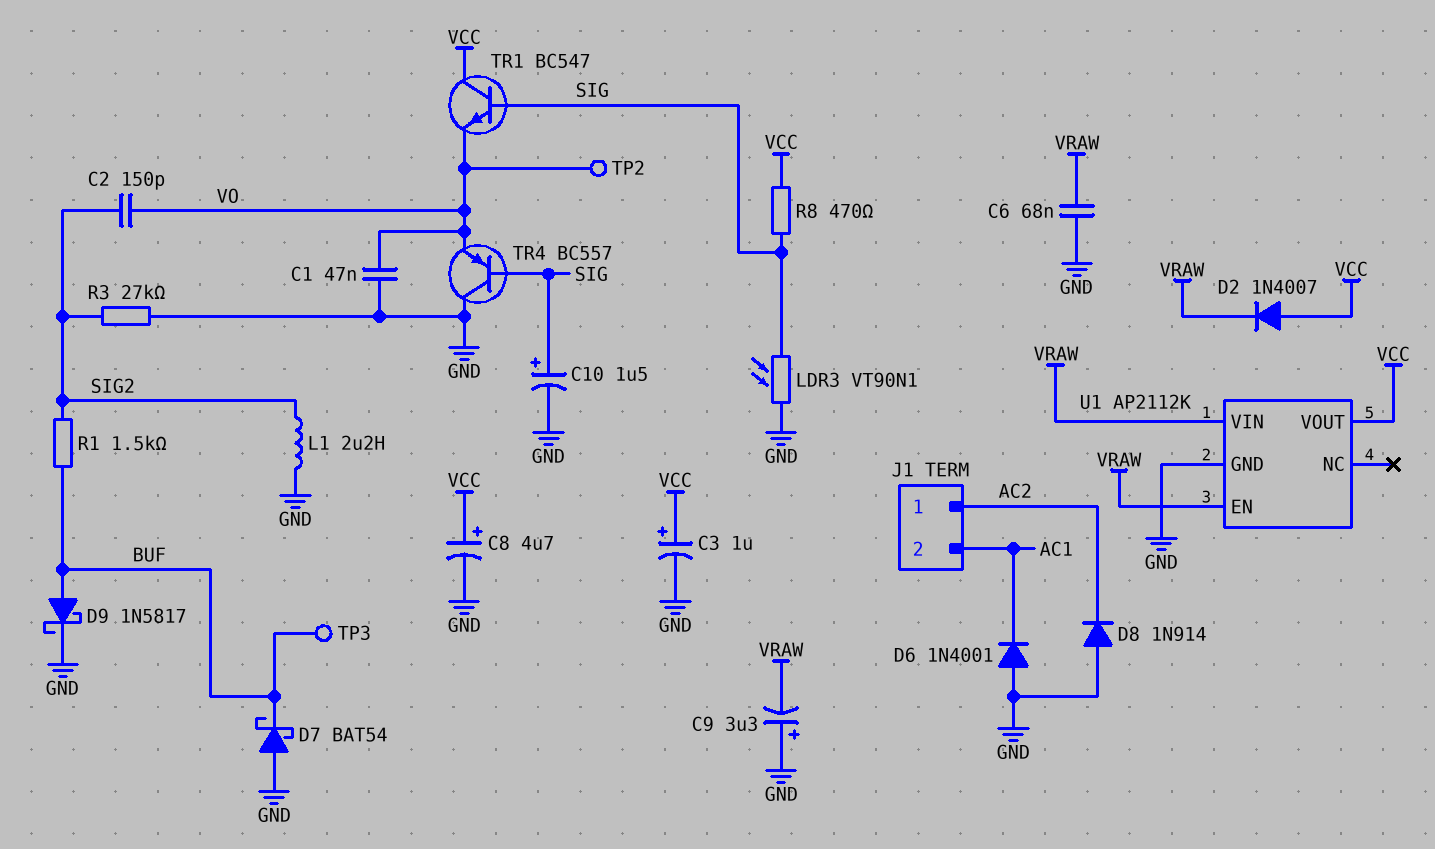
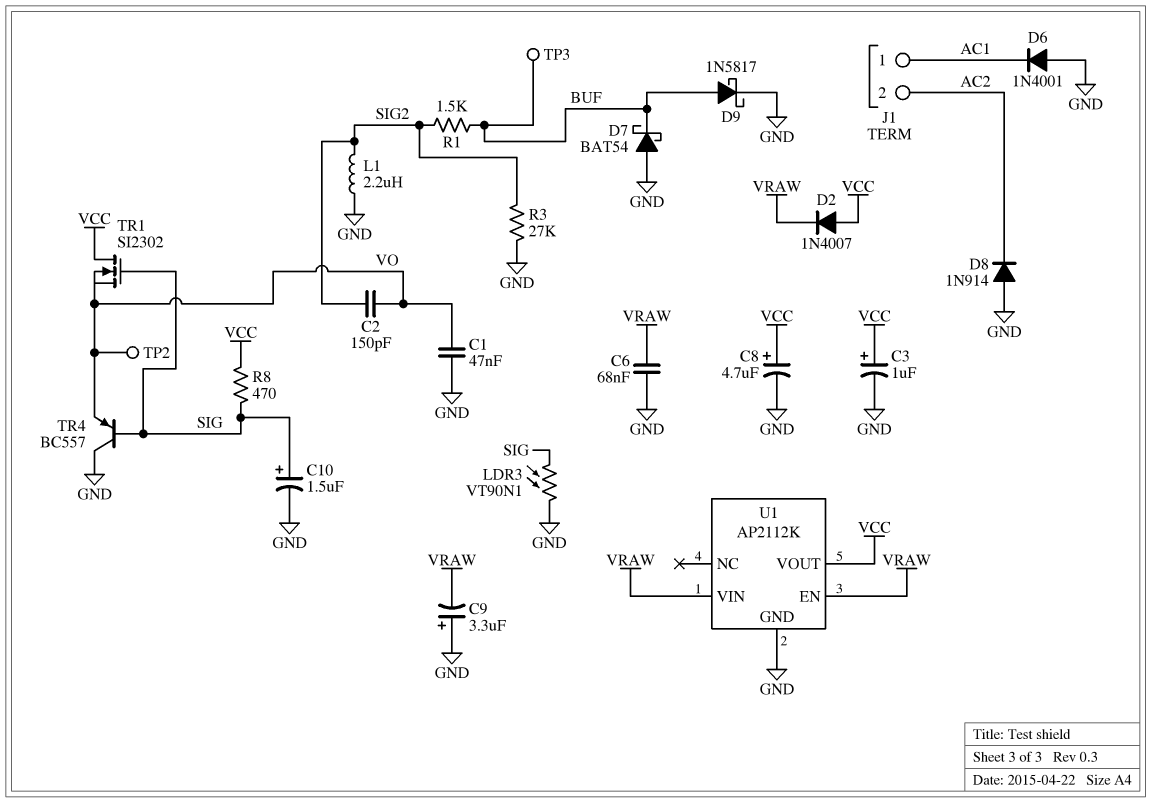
J1 pin 1: AC2 -> AC1
J1 pin 2: AC1 -> AC2
TR1: NPN BC547 (B SIG, C VCC, E VO) -> NMOS SI2302 (G SIG, D VCC, S VO)

